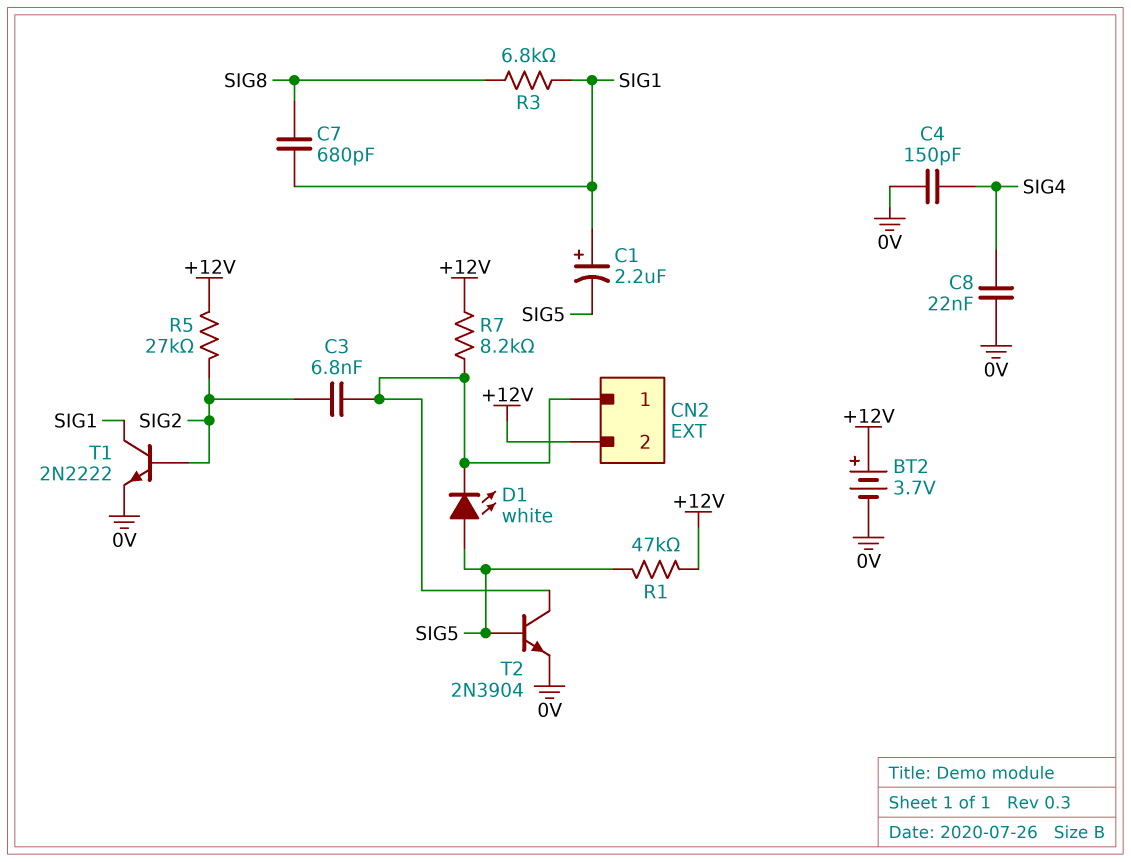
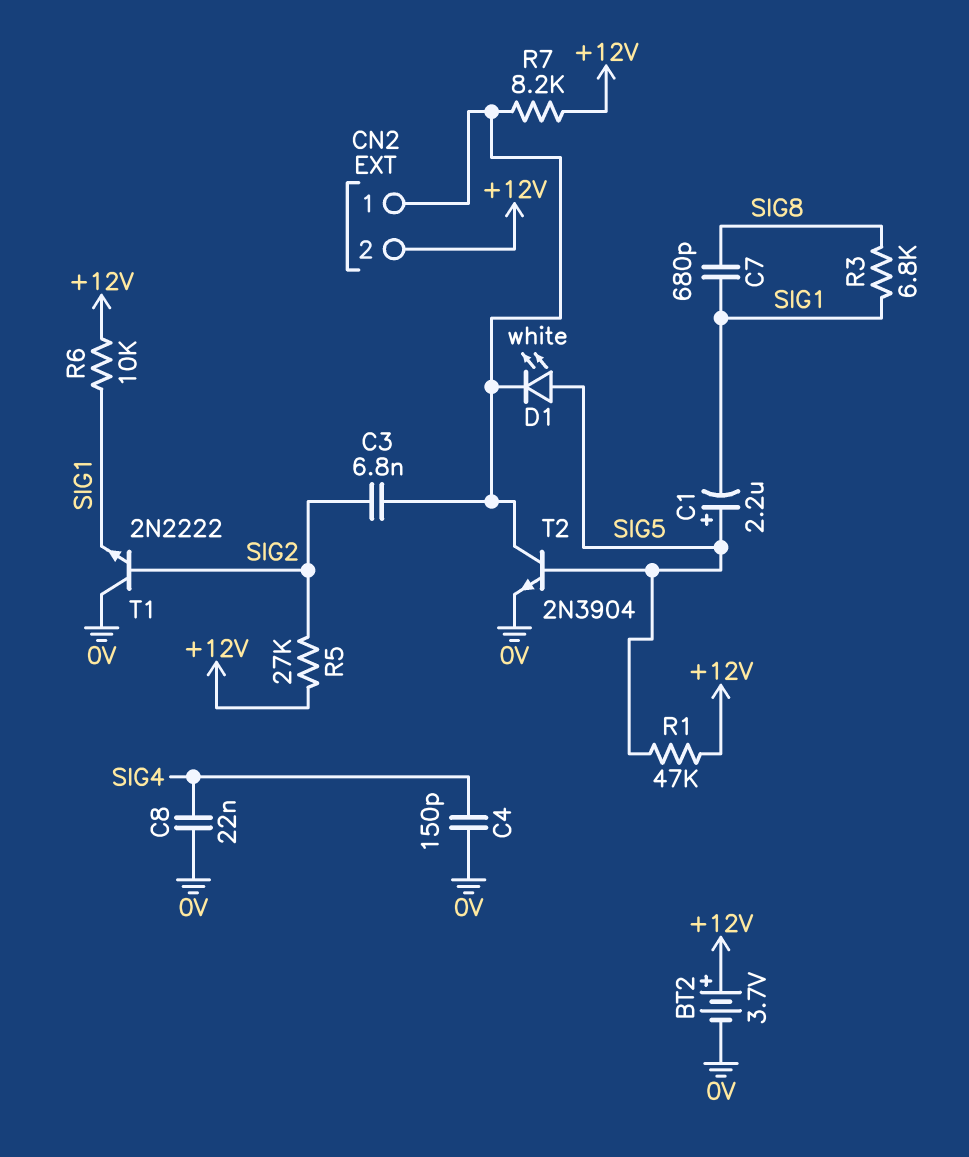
C1: 2.2uF (plus SIG1, minus SIG5) -> 2.2uF (plus SIG5, minus SIG1)
R6: none -> 10k (+12V, SIG1)
T1: NPN 2N2222 (B SIG2, C SIG1, E 0V) -> NPN 2N2222 (B SIG2, C 0V, E SIG1)

